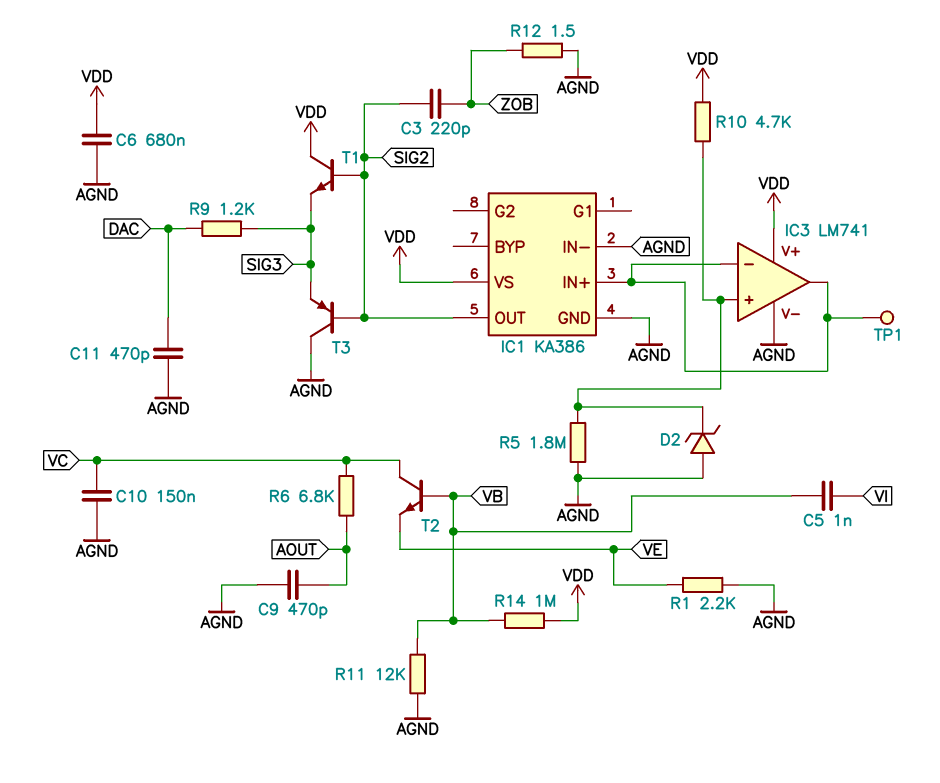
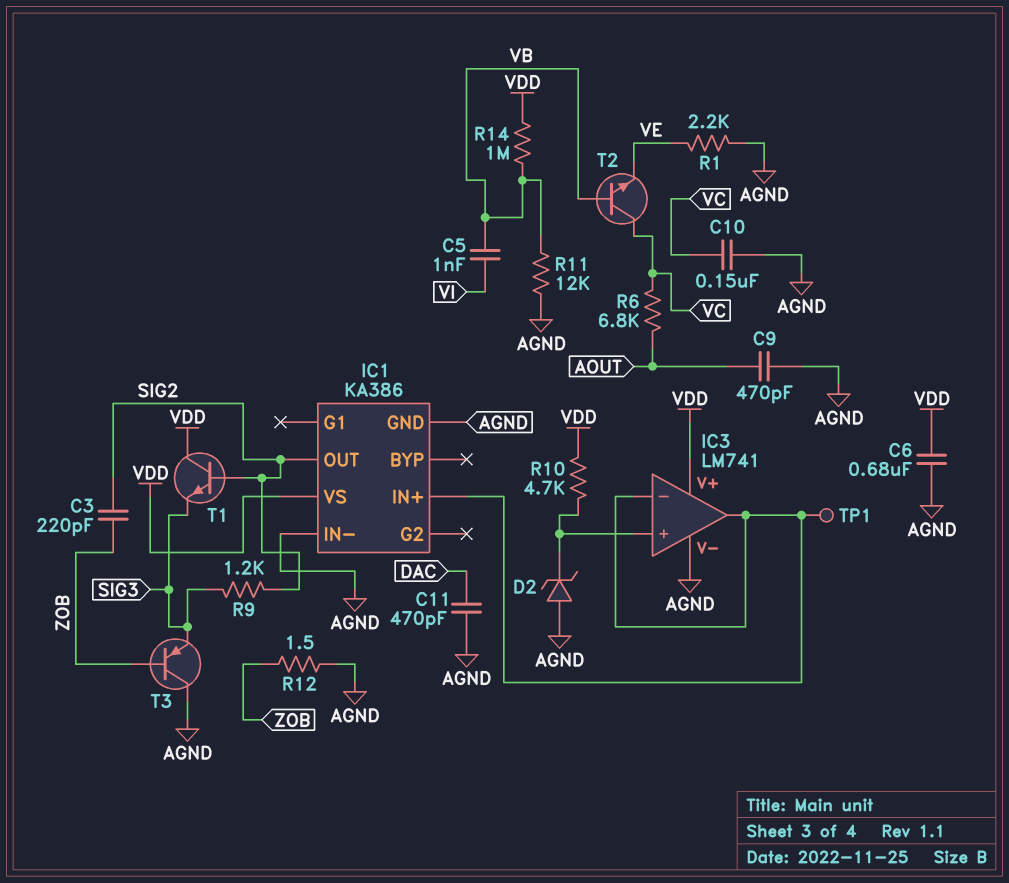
R5: 1.8M (AGND, IC3/in+) -> none
R9: 1.2k (DAC, SIG3) -> 1.2k (SIG2, SIG3)
T3: PNP (B SIG2, C AGND, E SIG3) -> PNP (B ZOB, C AGND, E SIG3)

